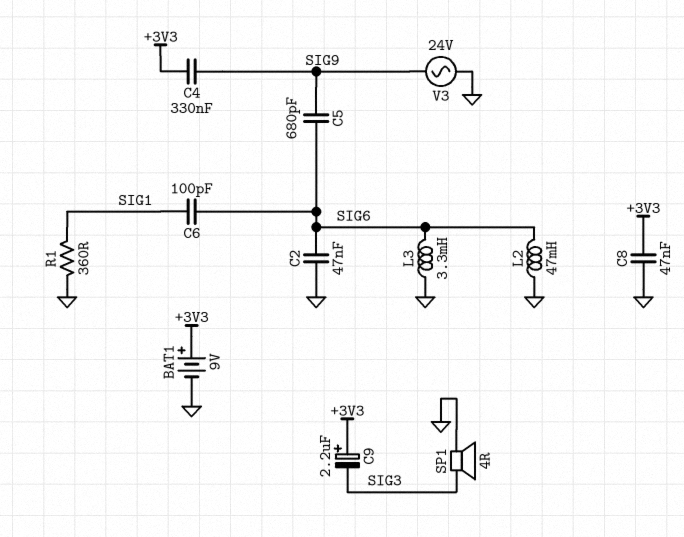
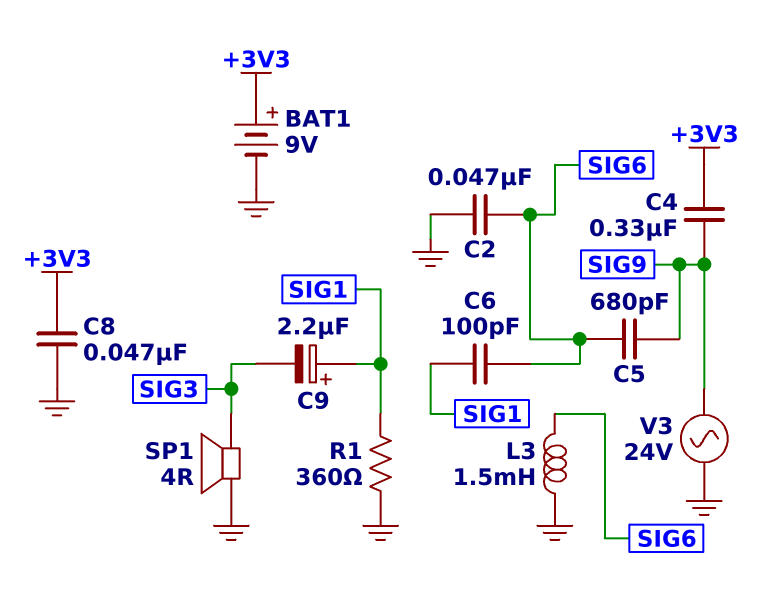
C9: 2.2uF (plus +3V3, minus SIG3) -> 2.2uF (plus SIG1, minus SIG3)
L2: 47mH (GND, SIG6) -> none
L3: 3.3mH (GND, SIG6) -> 1.5mH (GND, SIG6)

